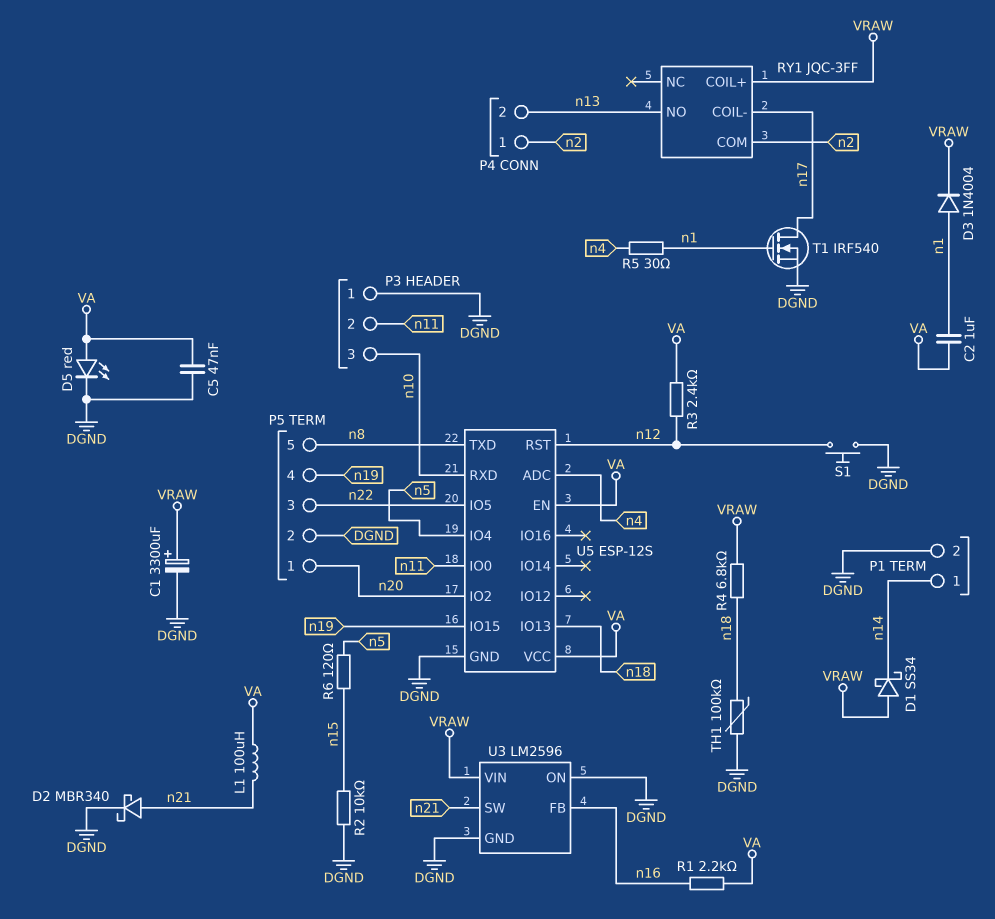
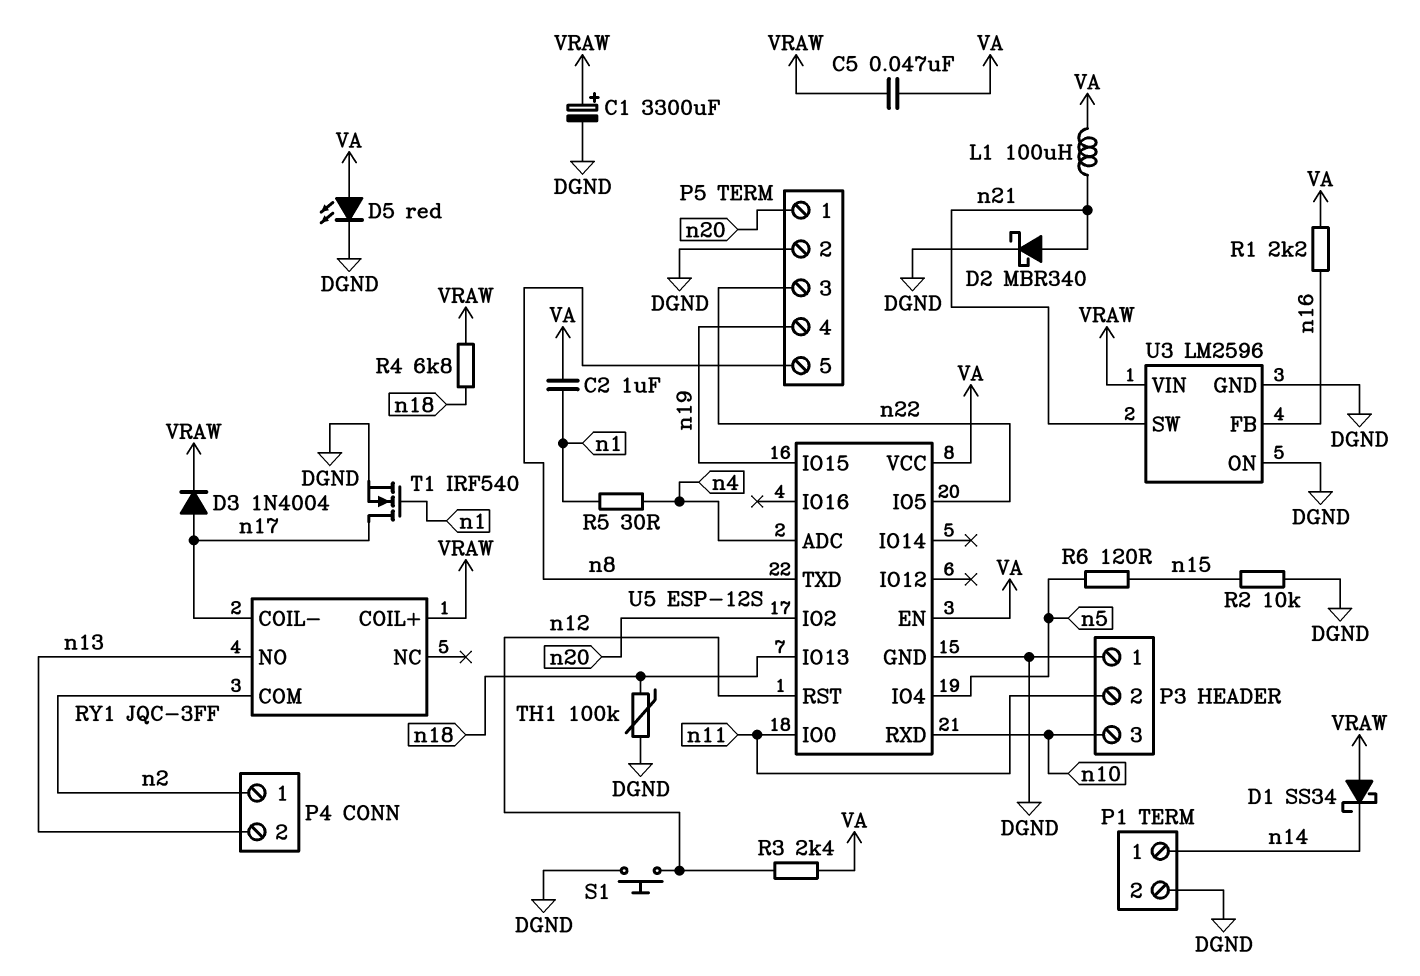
C5: 47nF (DGND, VA) -> 47nF (VA, VRAW)
D3: diode 1N4004 (A n1, K VRAW) -> diode 1N4004 (A n17, K VRAW)

